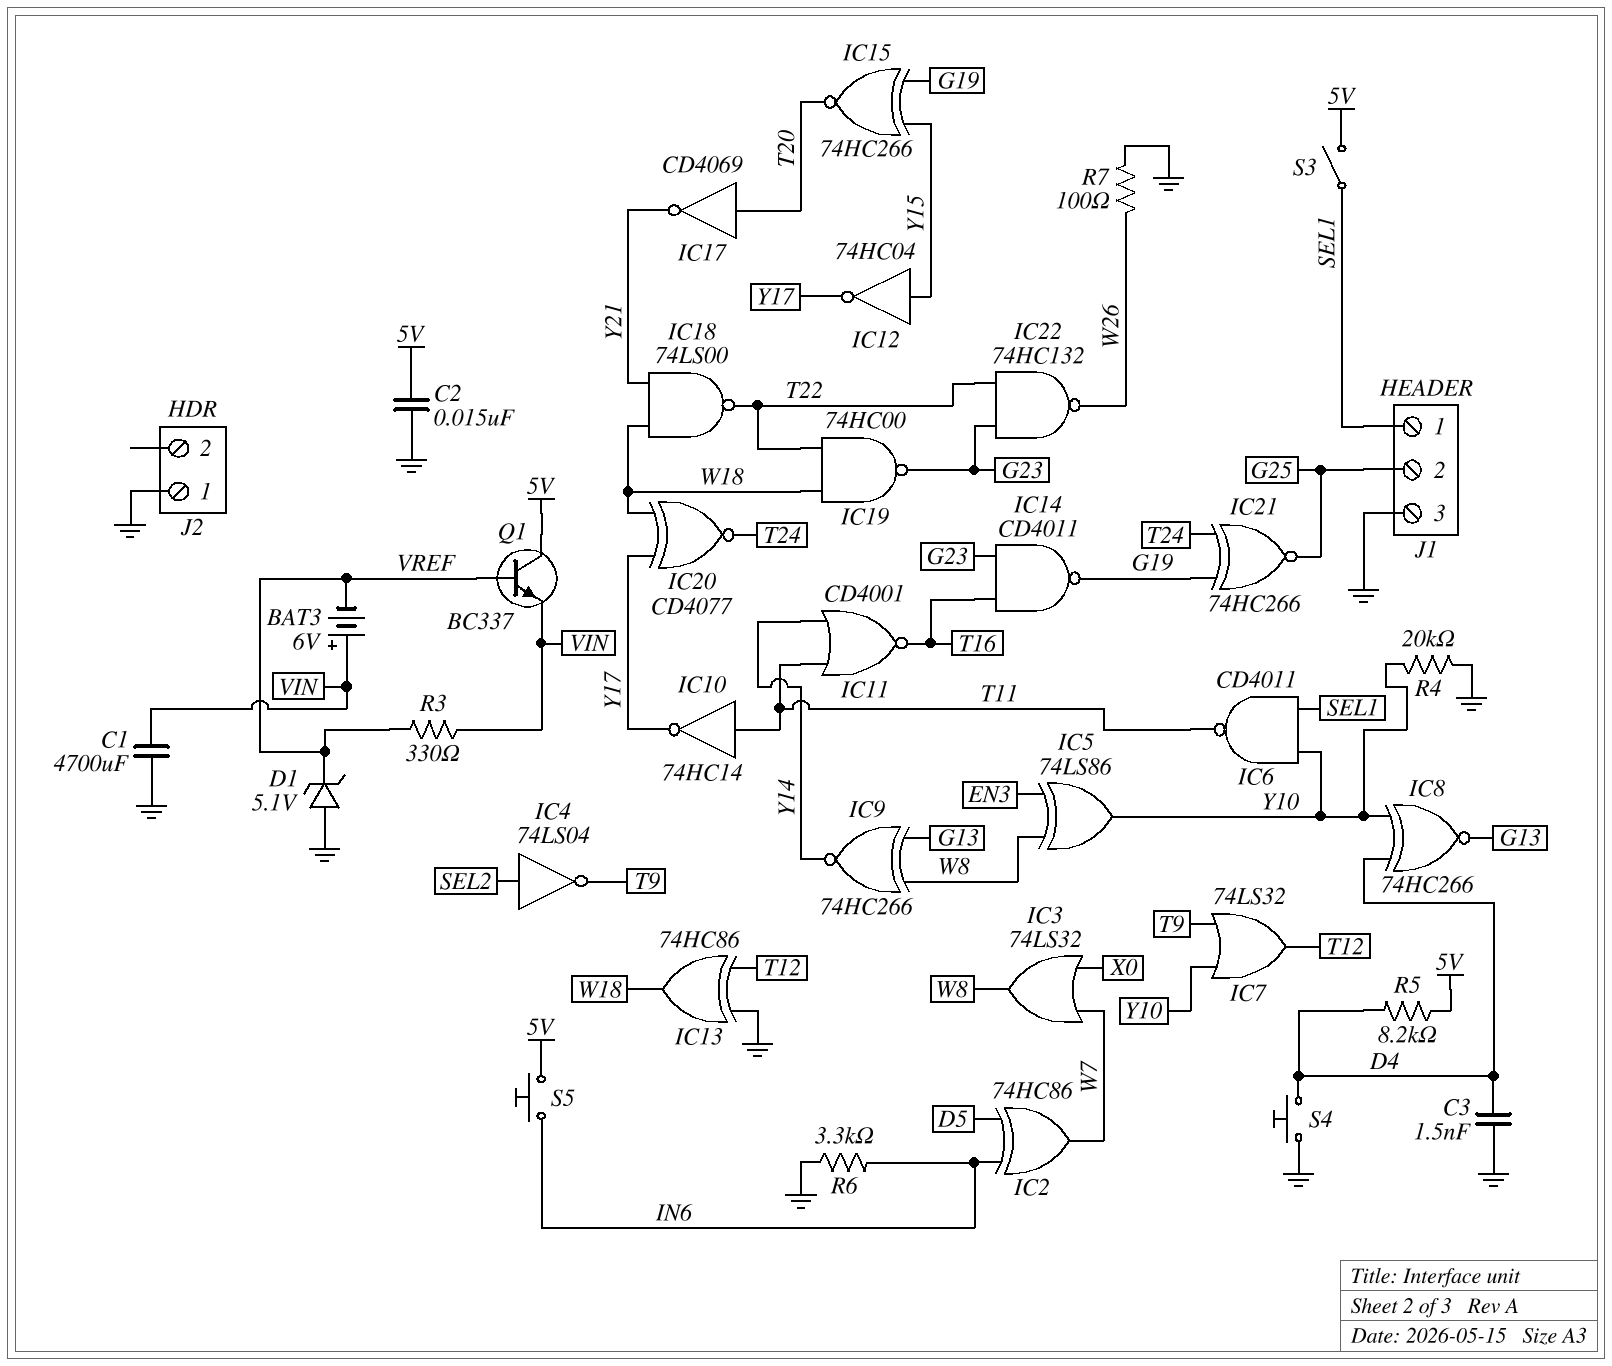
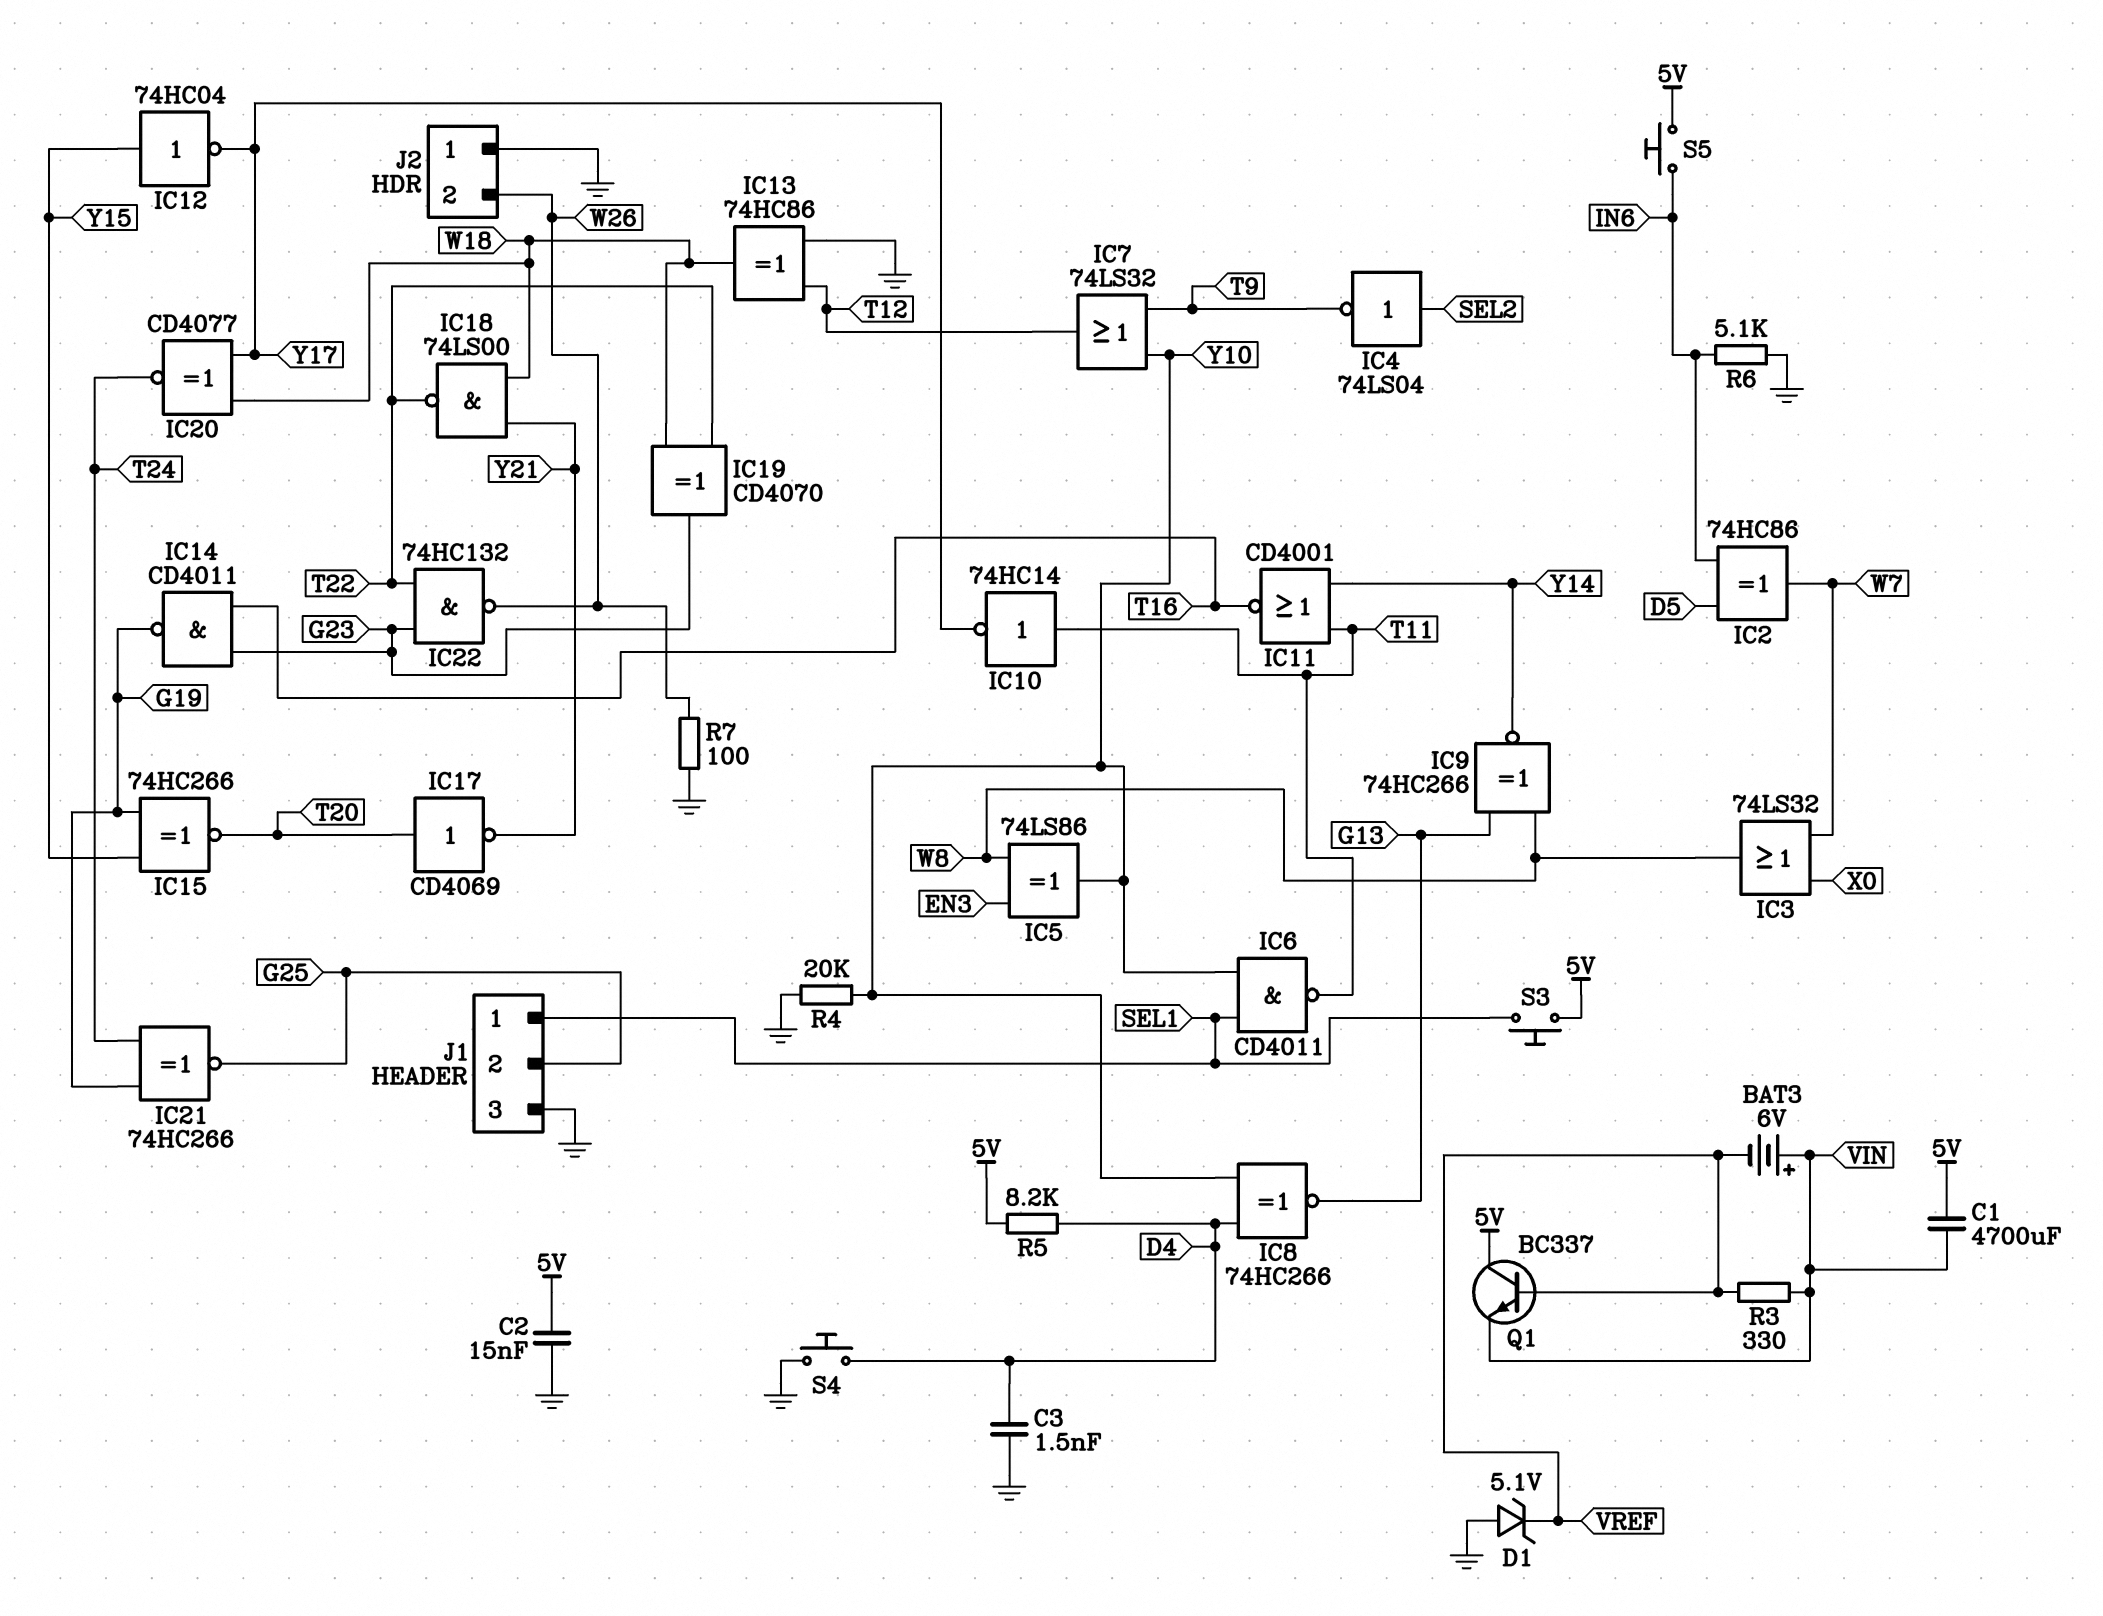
C1: 4700uF (GND, VIN) -> 4700uF (5V, VIN)
IC19: NAND 74HC00 (in T22, in W18, out G23) -> XOR CD4070 (in T22, in W18, out G23)
J2 pin 2: none -> W26
R6: 3.3k (GND, IN6) -> 5.1k (GND, IN6)
S3: switch (5V, SEL1) -> button (5V, SEL1)

